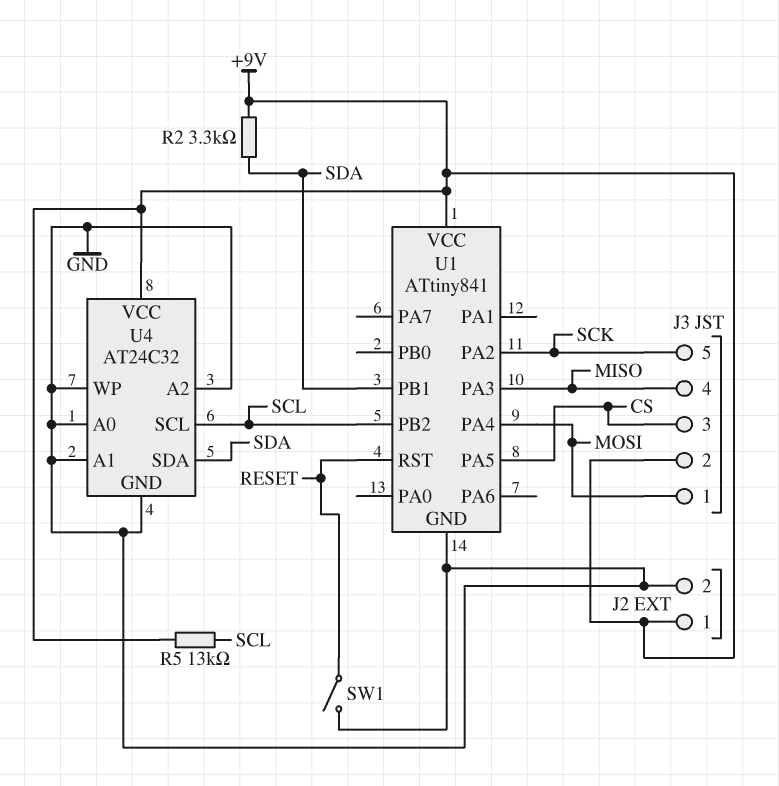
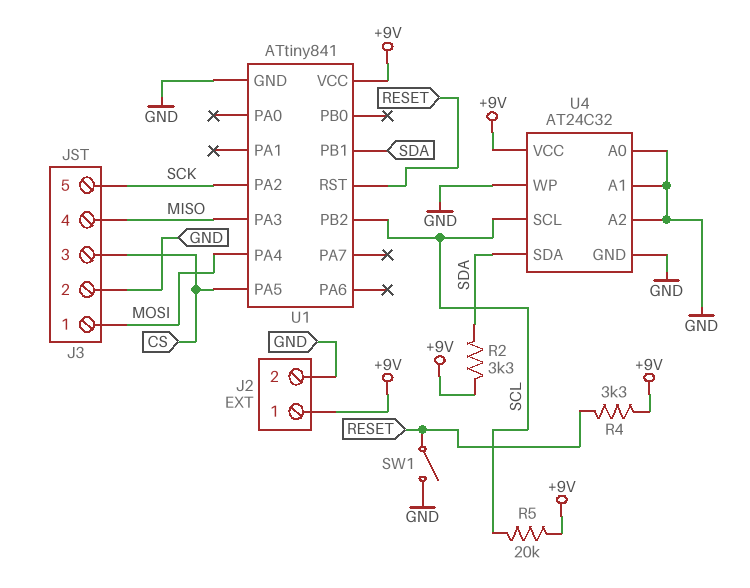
J3 pin 2: +9V -> GND
R4: none -> 3.3k (+9V, RESET)
R5: 13k (+9V, SCL) -> 20k (+9V, SCL)

